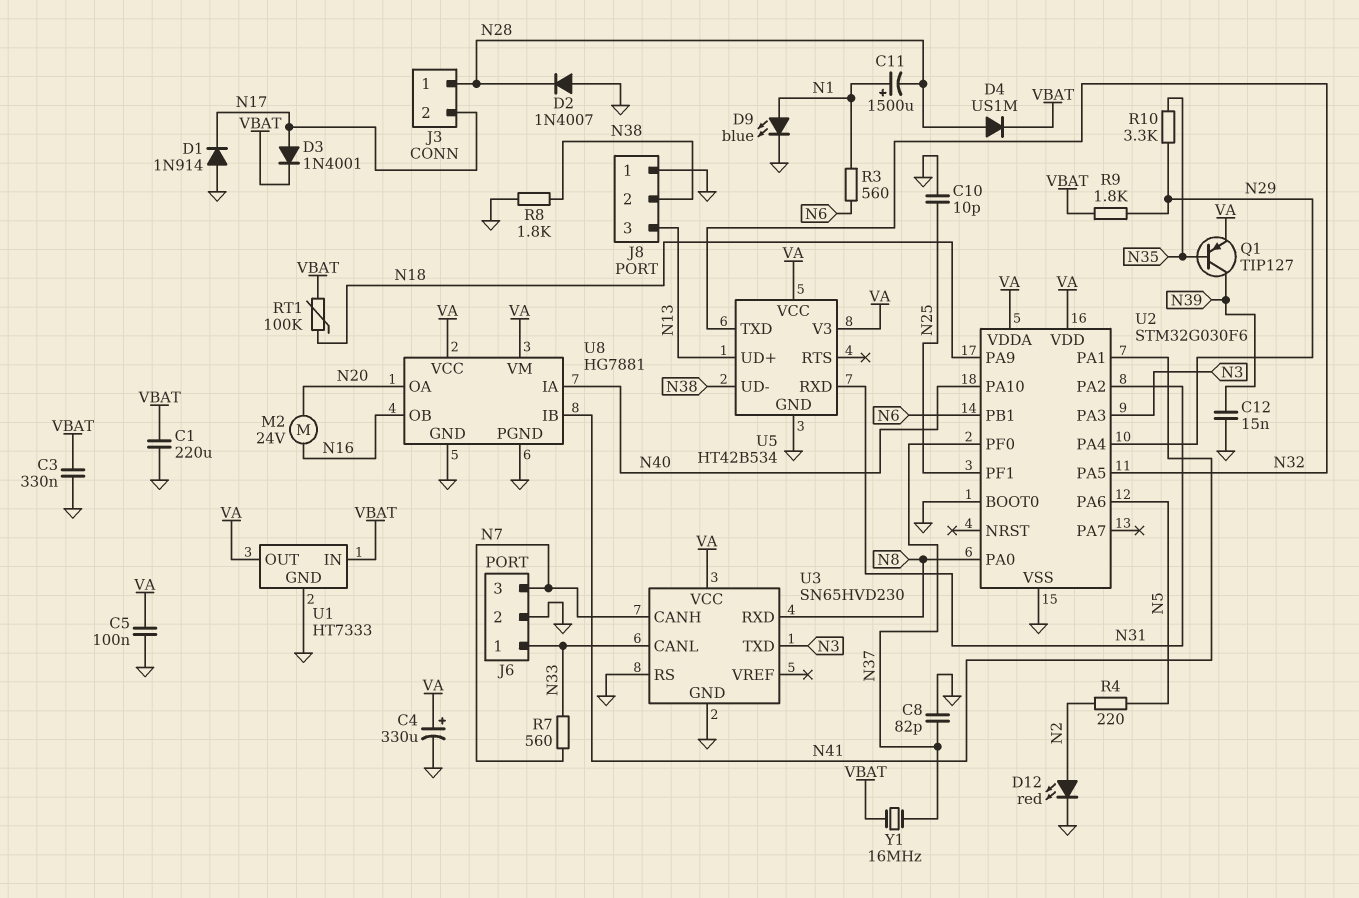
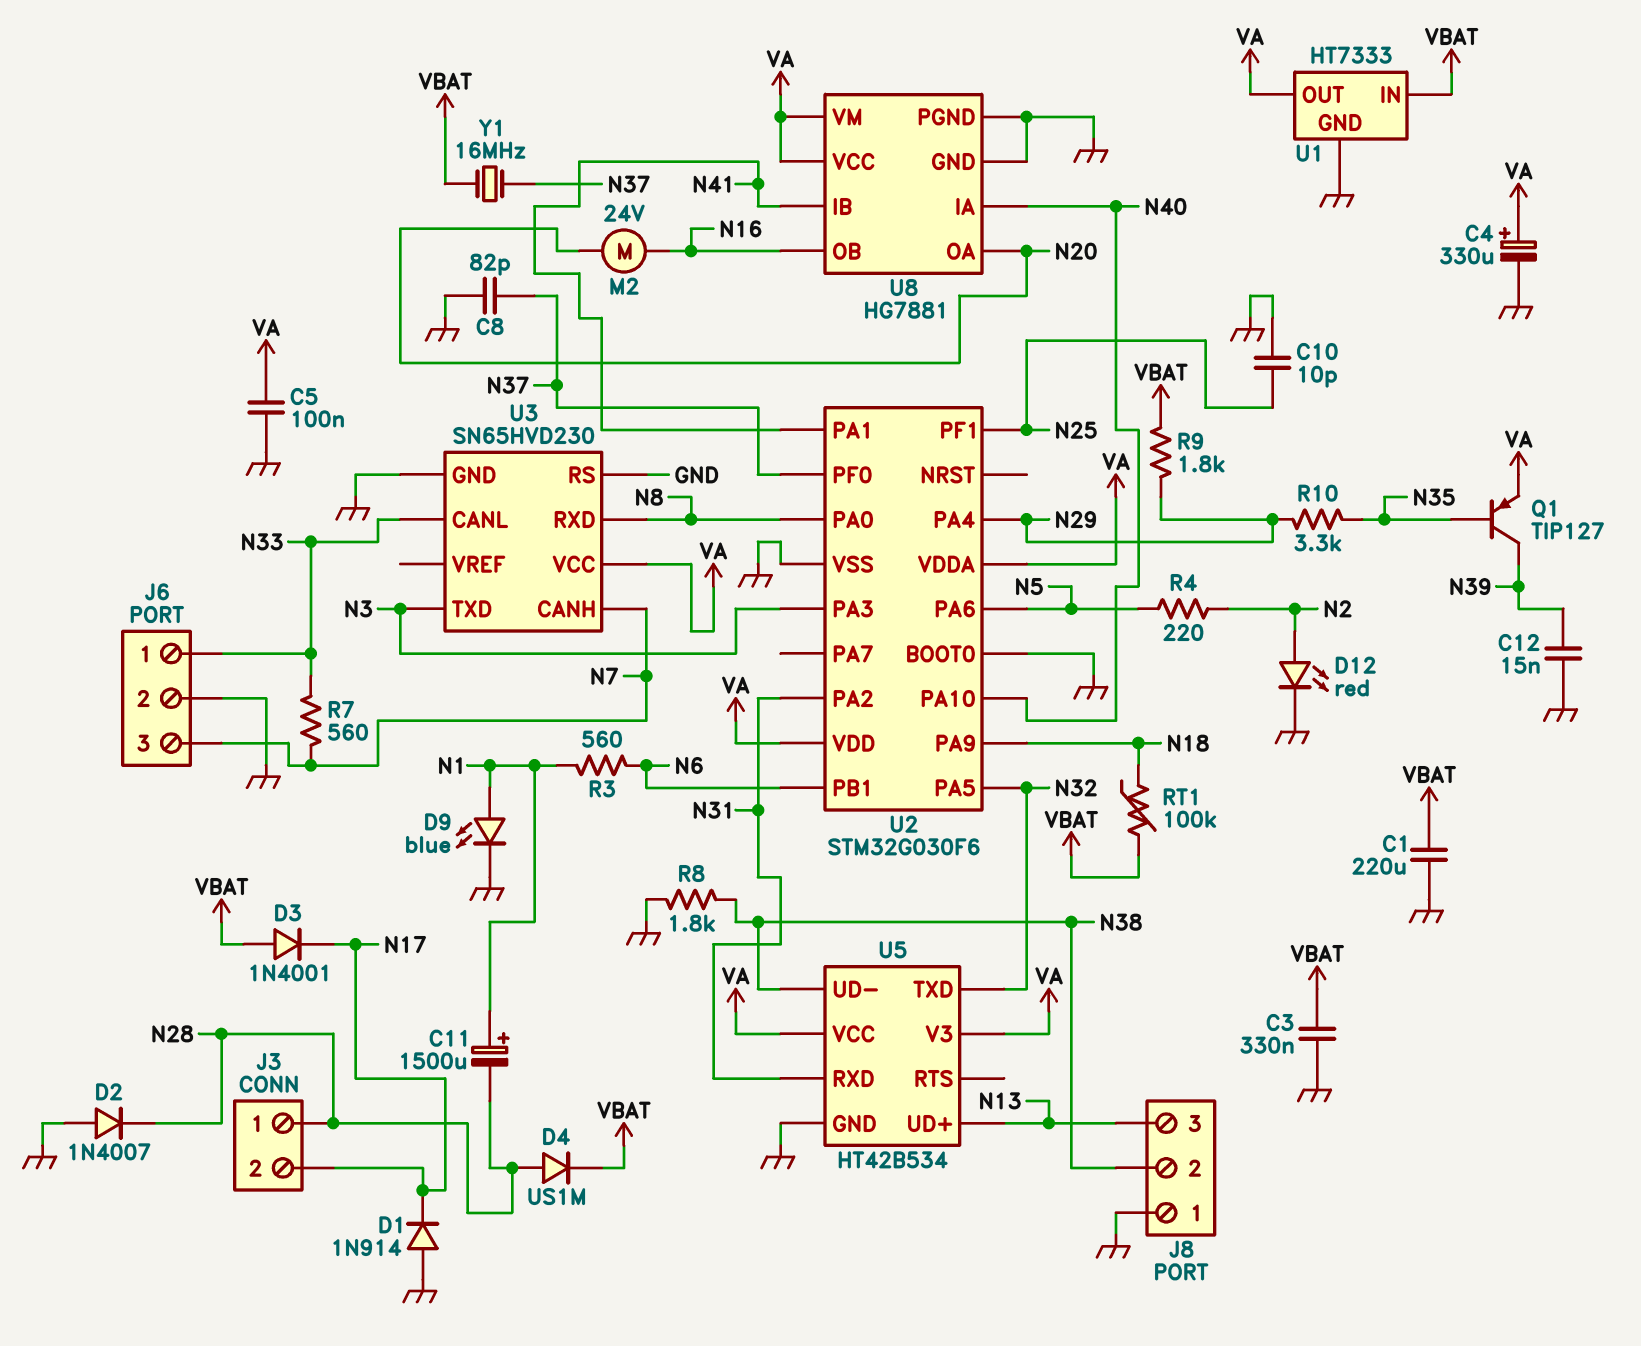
D3: diode 1N4001 (A N17, K VBAT) -> diode 1N4001 (A VBAT, K N17)

